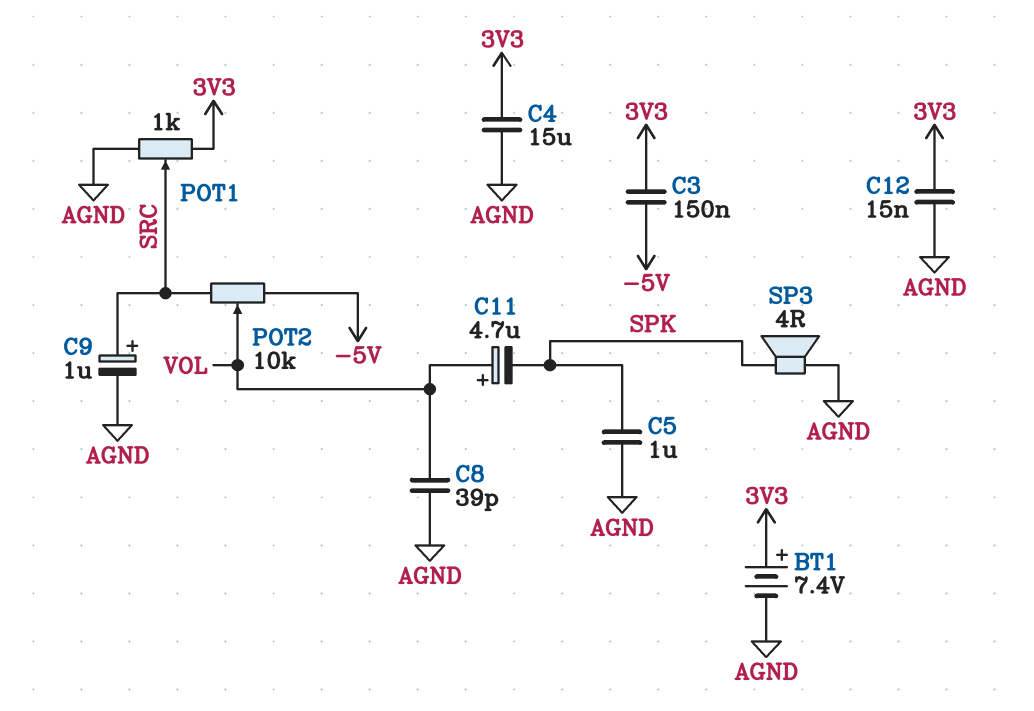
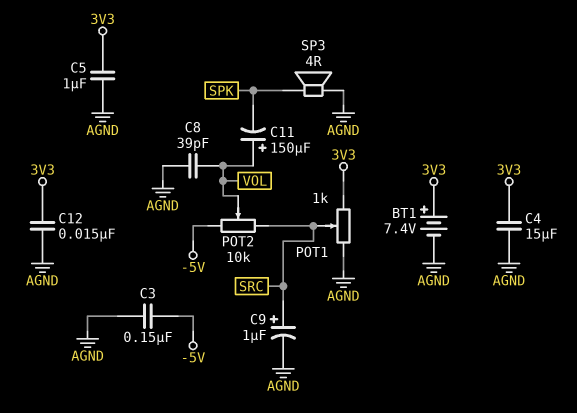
C3: 150nF (-5V, 3V3) -> 150nF (-5V, AGND)
C5: 1uF (AGND, SPK) -> 1uF (3V3, AGND)
C11: 4.7uF (plus VOL, minus SPK) -> 150uF (plus VOL, minus SPK)

